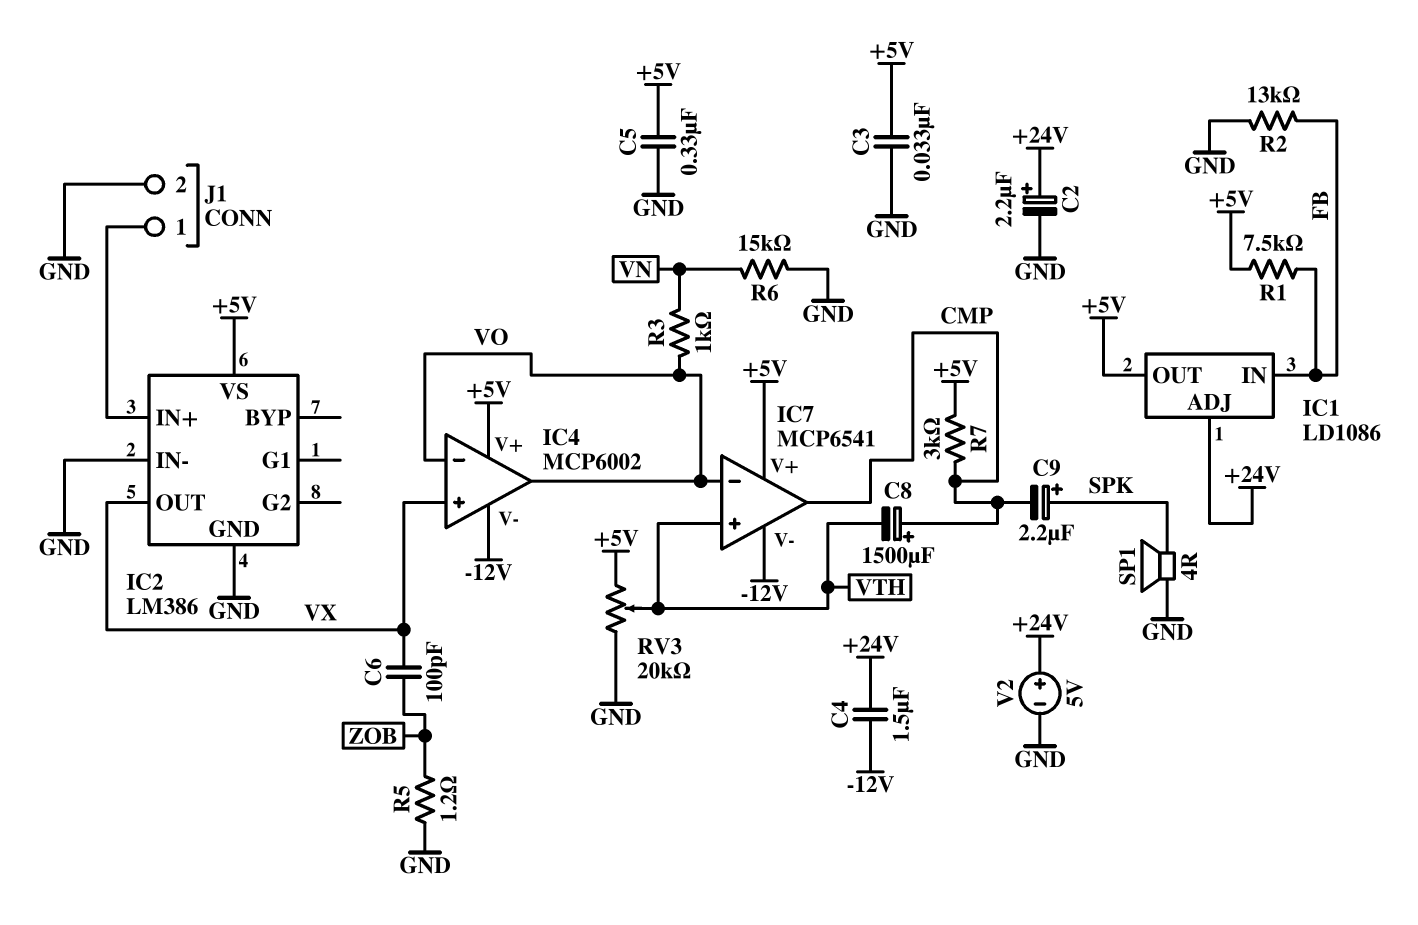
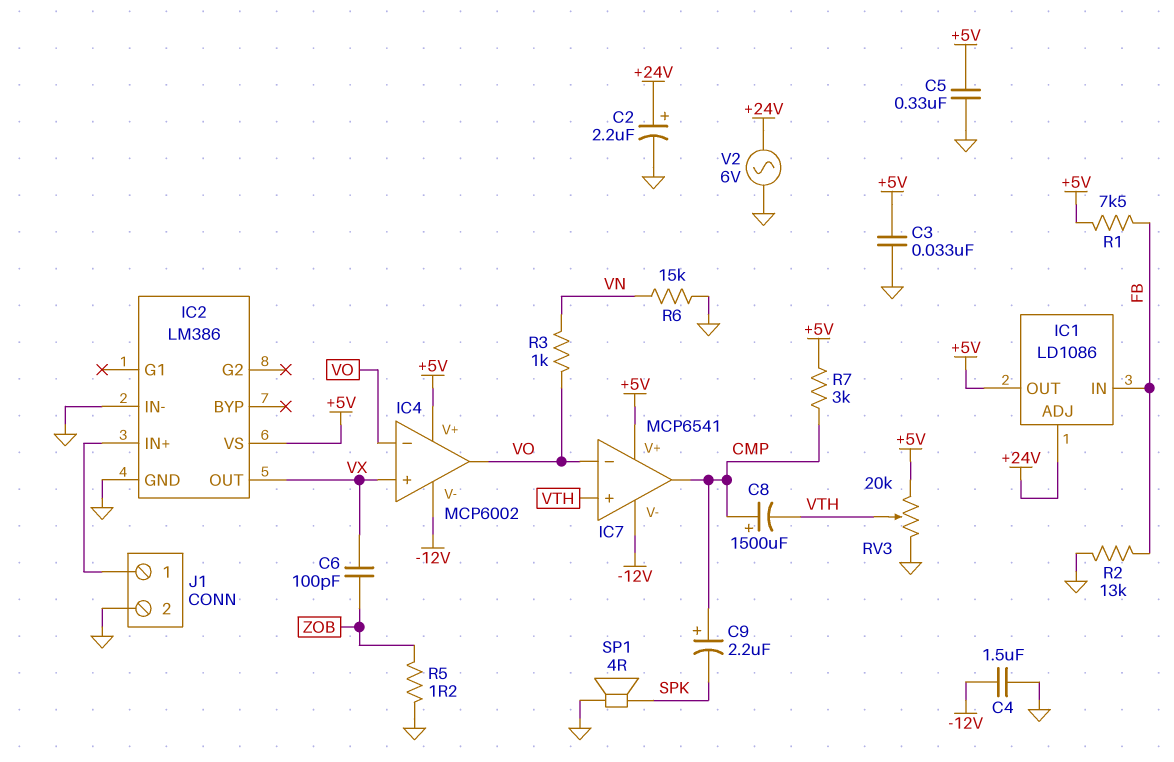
C4: 1.5uF (+24V, -12V) -> 1.5uF (-12V, GND)
C9: 2.2uF (plus SPK, minus CMP) -> 2.2uF (plus CMP, minus SPK)
V2: 5V (plus +24V, minus GND) -> AC 6V (+24V, GND)

